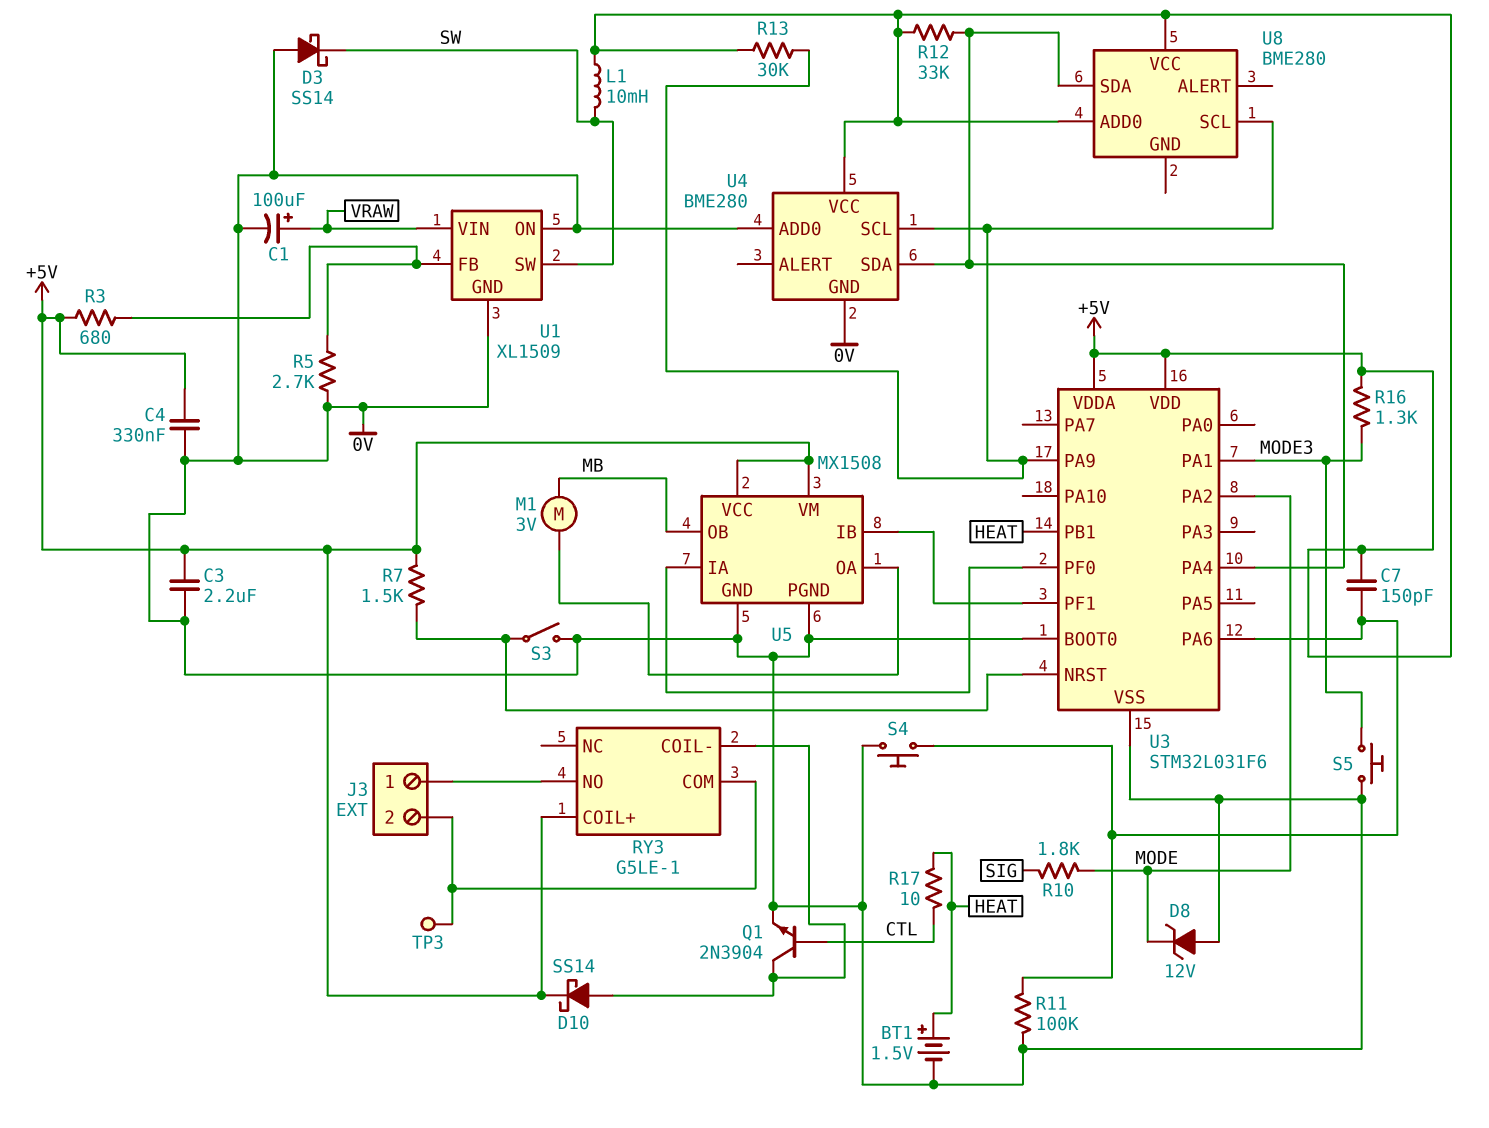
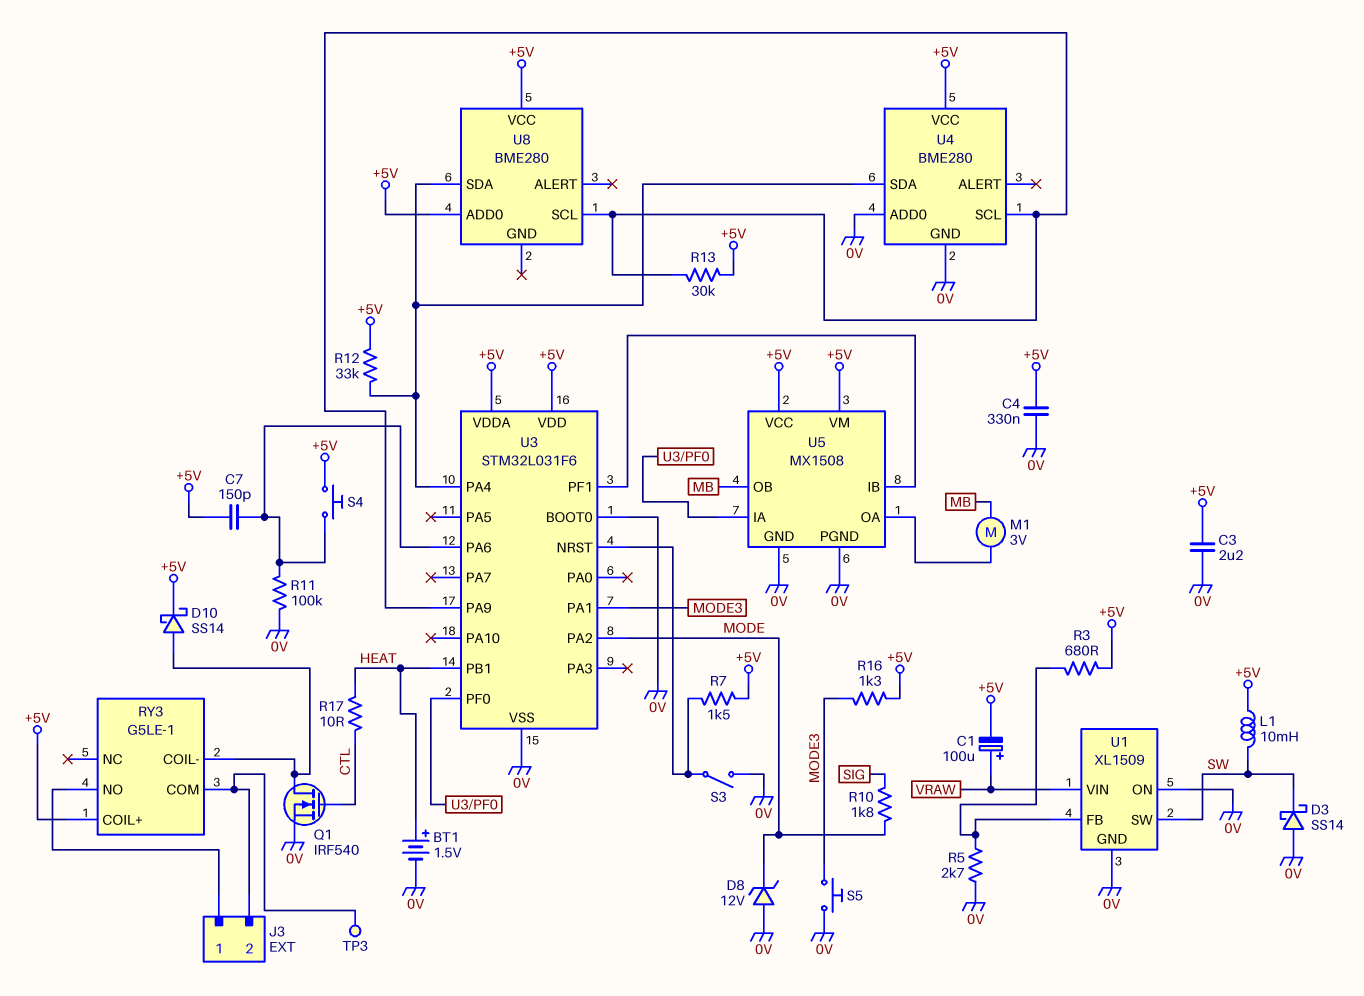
C1: 100uF (plus VRAW, minus 0V) -> 100uF (plus VRAW, minus +5V)
Q1: NPN 2N3904 (B CTL, C RY3/COIL-, E 0V) -> NMOS IRF540 (G CTL, D RY3/COIL-, S 0V)
S4: button (0V, U3/PA6) -> button (+5V, U3/PA6)

